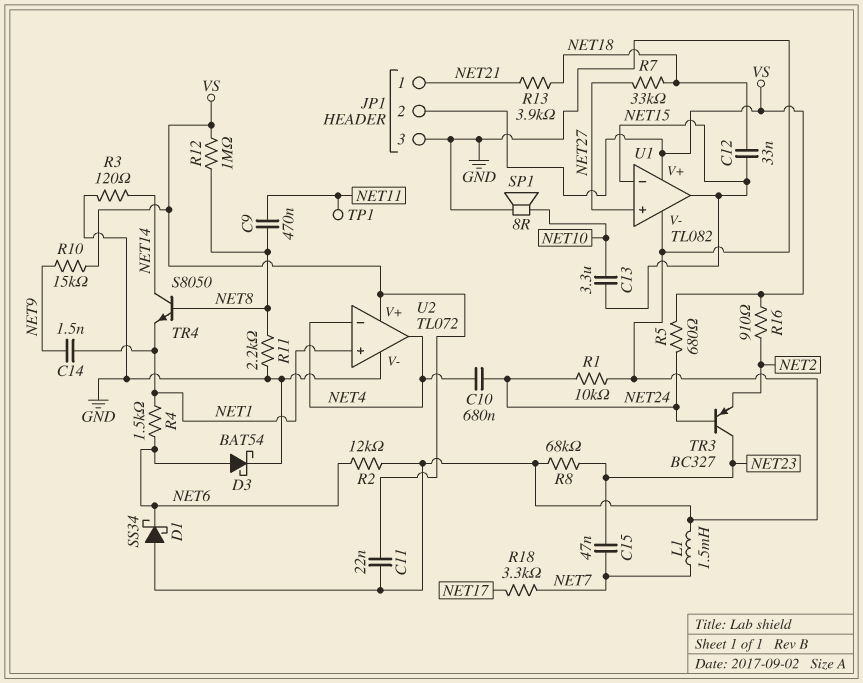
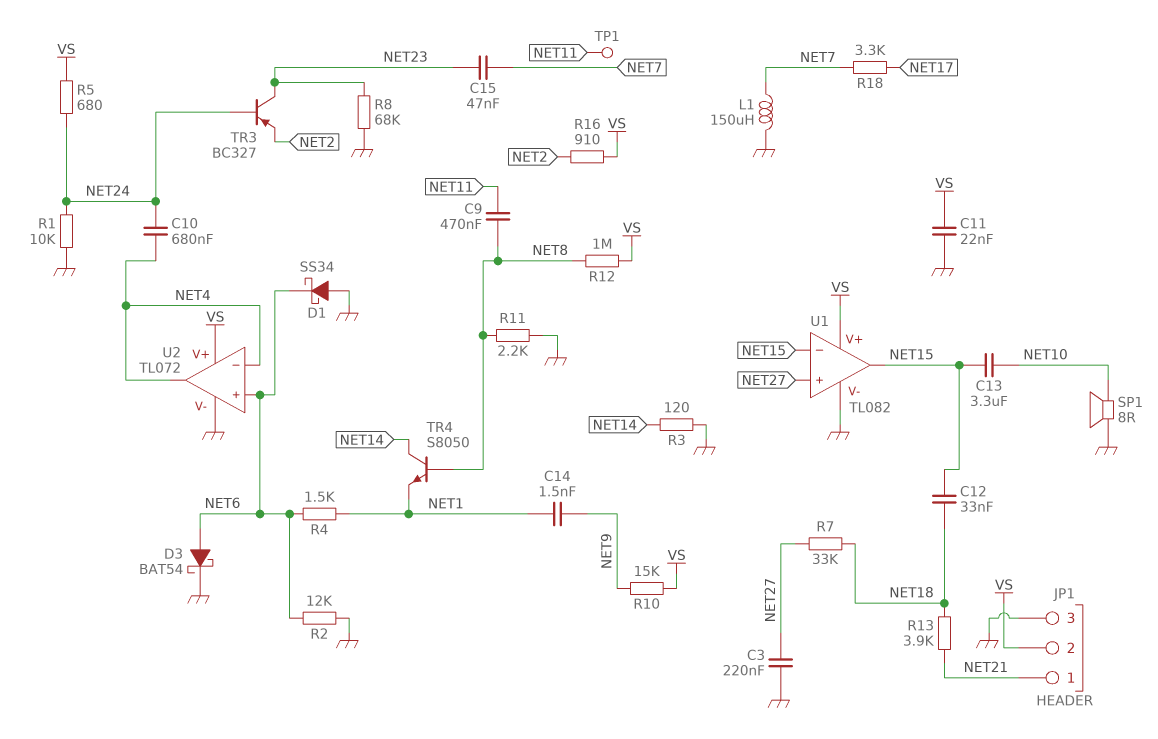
C3: none -> 220nF (GND, NET27)
L1: 1.5mH (GND, NET7) -> 150uH (GND, NET7)
U2 pin in+: NET1 -> NET6

